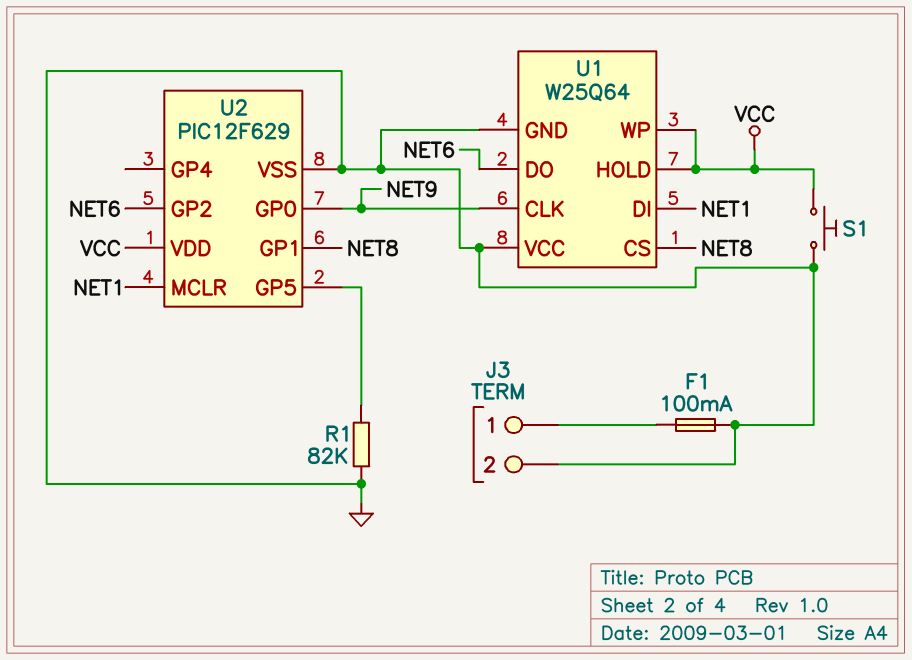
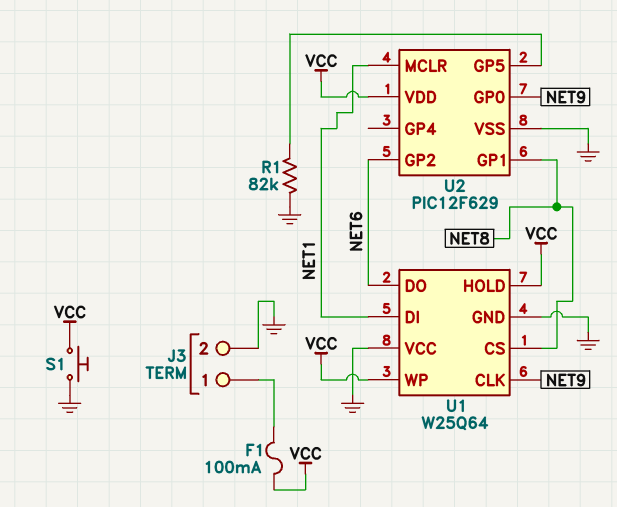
F1: 100mA (GND, J3/1) -> 100mA (J3/1, VCC)

